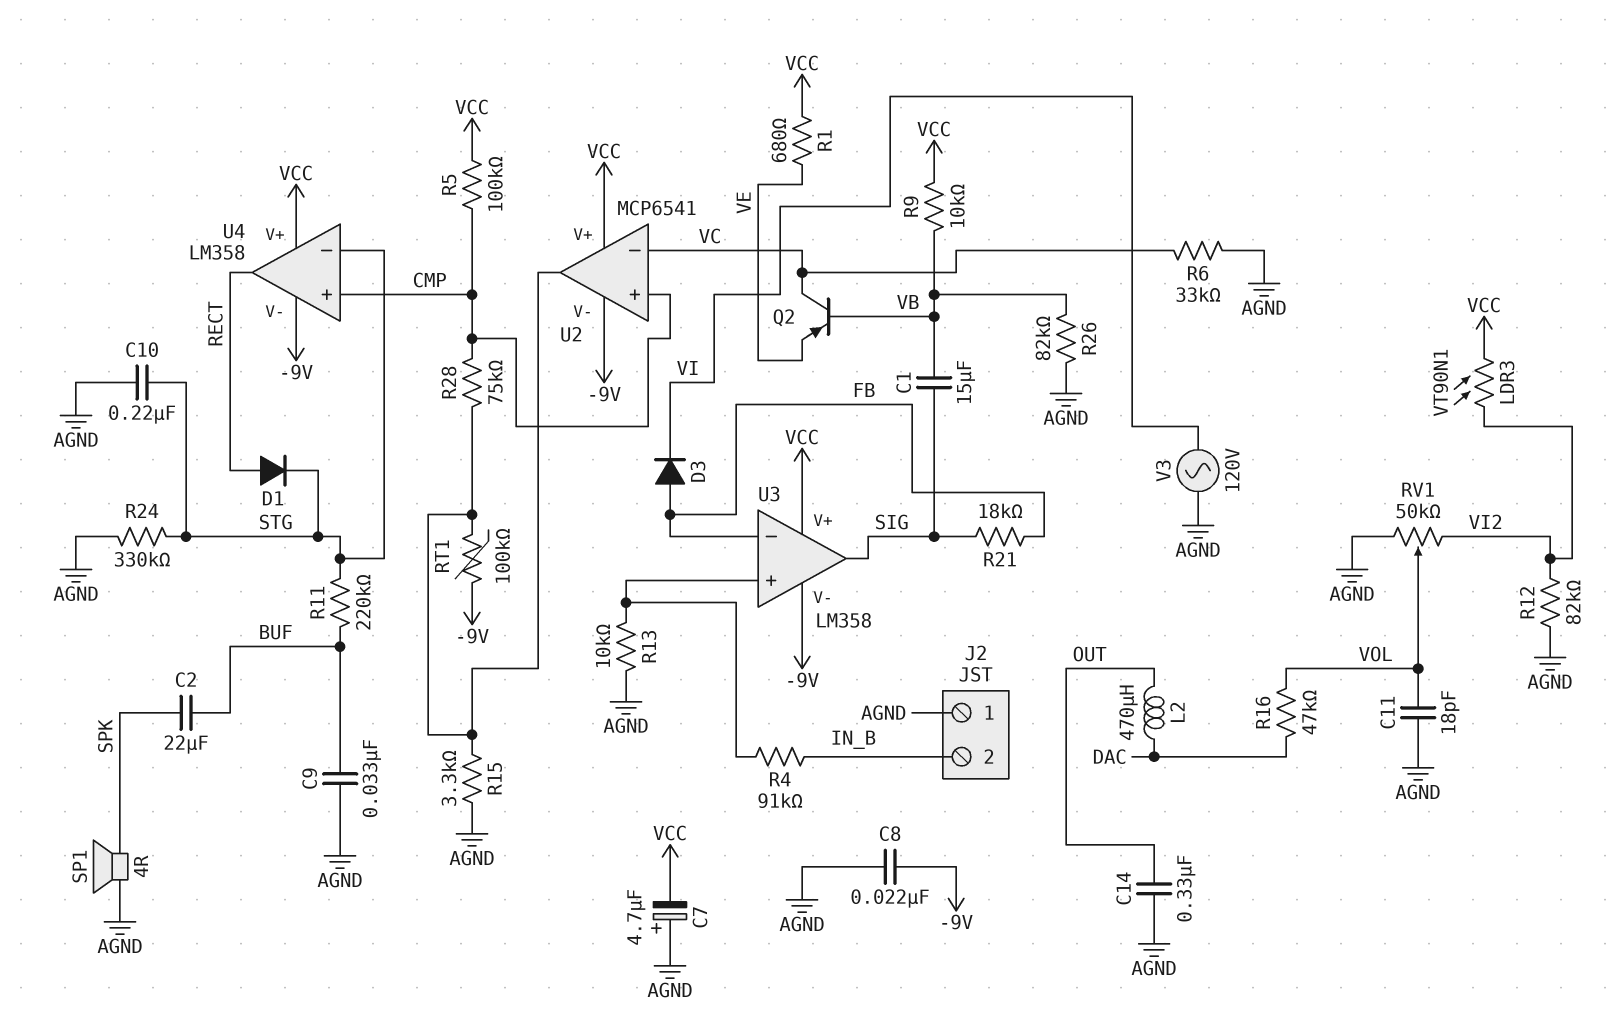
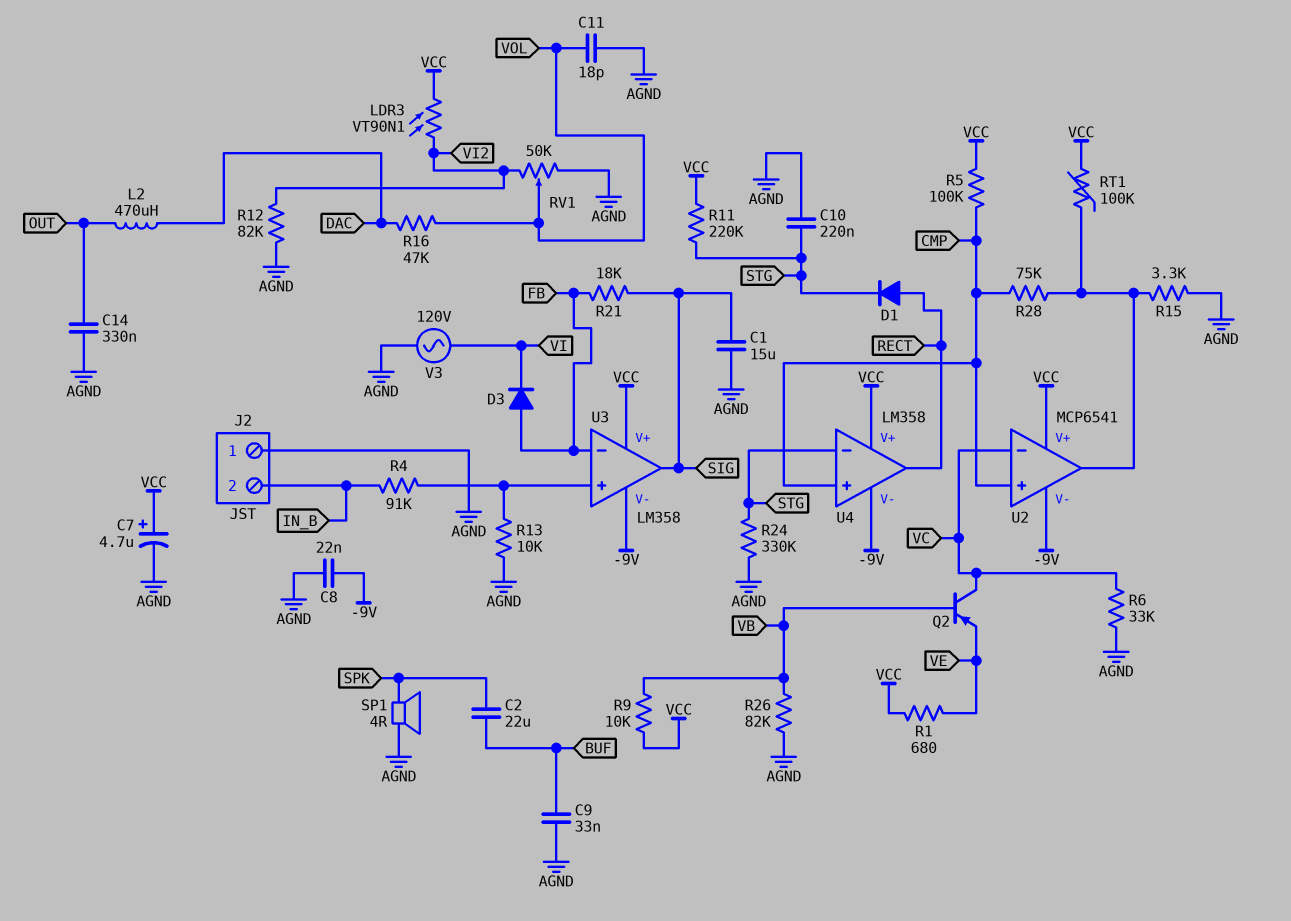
C1: 15uF (SIG, VB) -> 15uF (AGND, SIG)
C7: 4.7uF (plus AGND, minus VCC) -> 4.7uF (plus VCC, minus AGND)
R11: 220k (BUF, STG) -> 220k (STG, VCC)
RT1: 100k (-9V, U2/out) -> 100k (U2/out, VCC)

